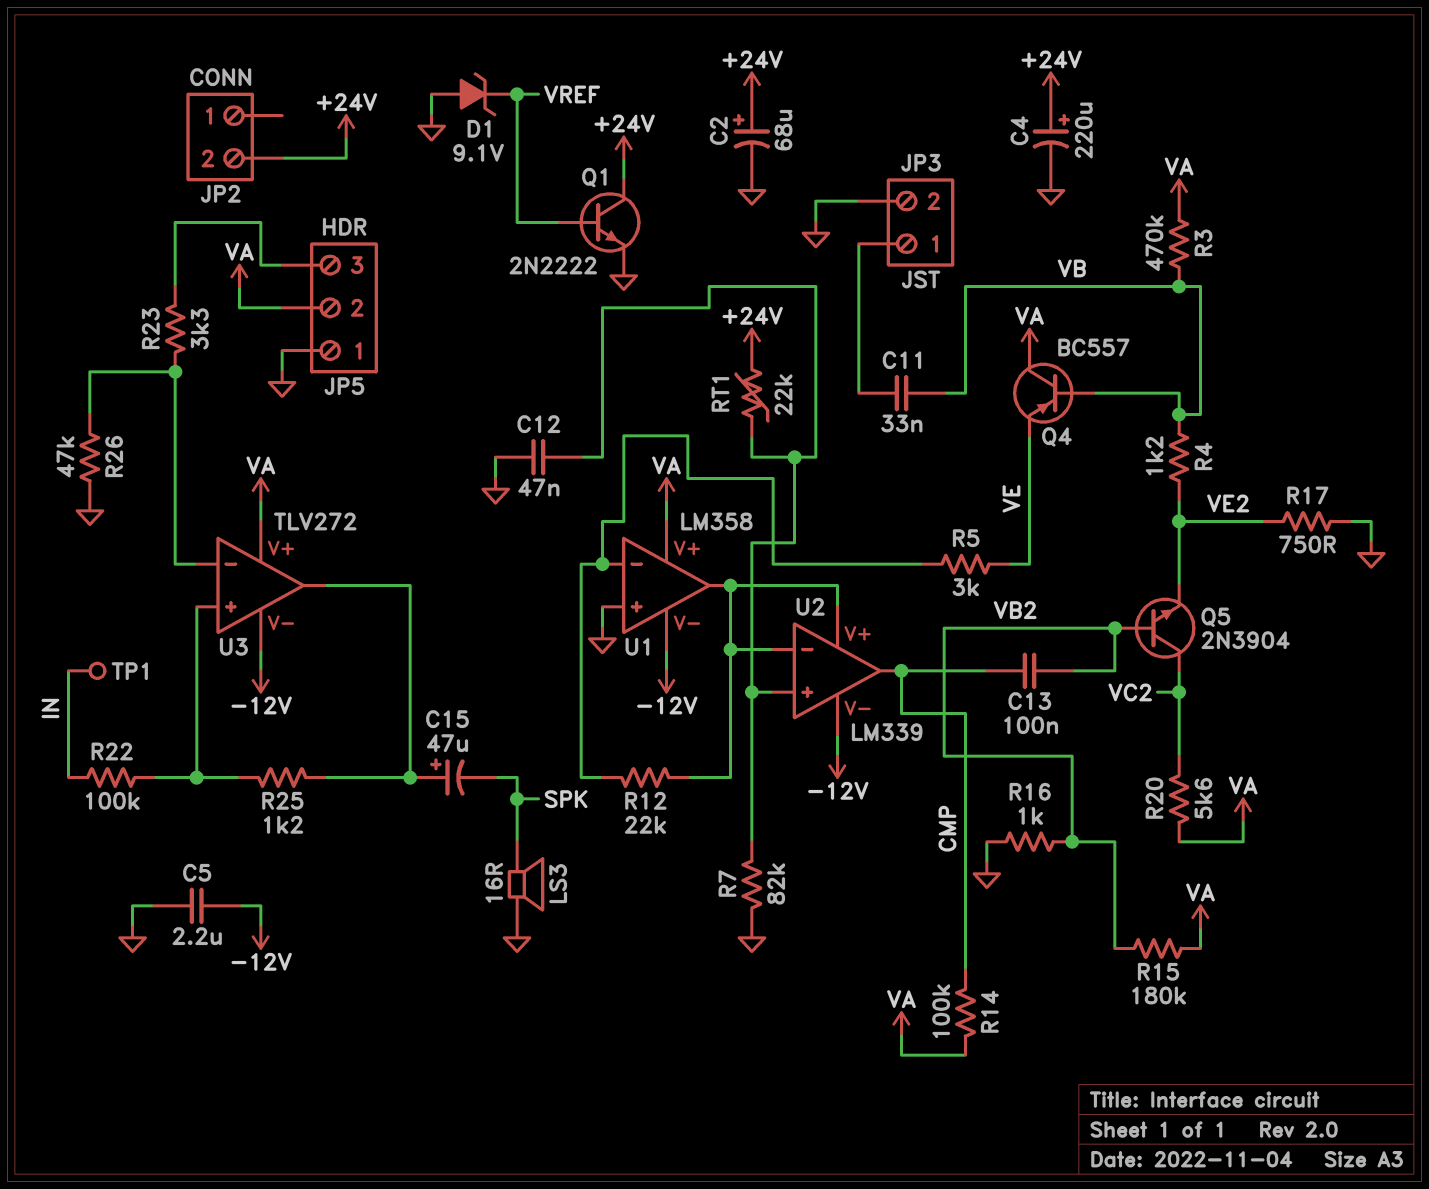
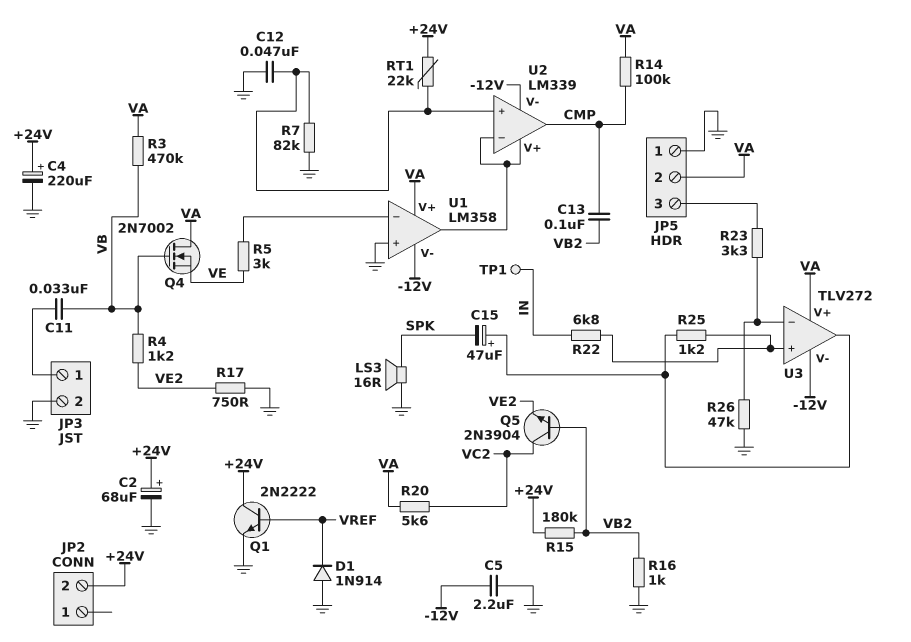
D1: zener 9.1V (A GND, K VREF) -> diode 1N914 (A GND, K VREF)
Q4: PNP BC557 (B VB, C VA, E VE) -> NMOS 2N7002 (G VB, D VA, S VE)
R12: 22k (U1/in-, U1/out) -> none
R15: 180k (VA, VB2) -> 180k (+24V, VB2)
R22: 100k (IN, U3/in+) -> 6.8k (IN, U3/in+)

